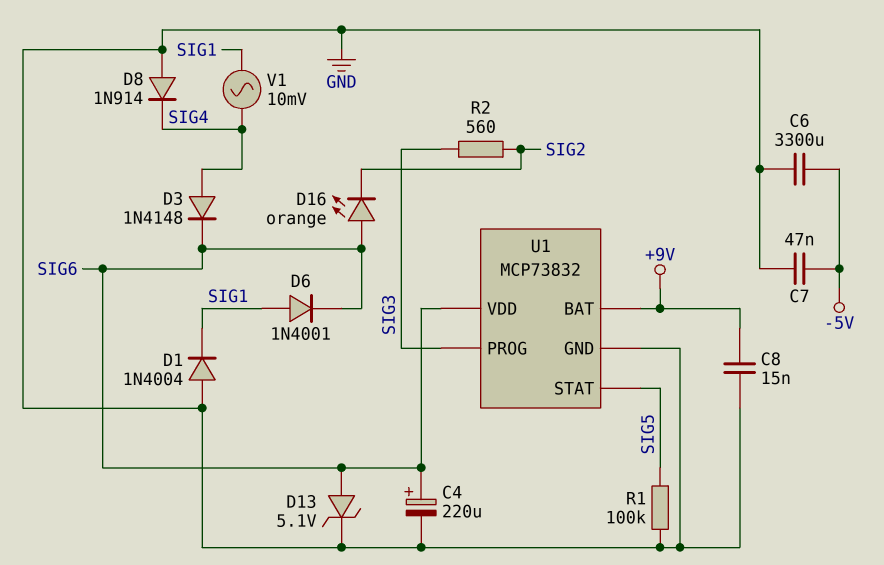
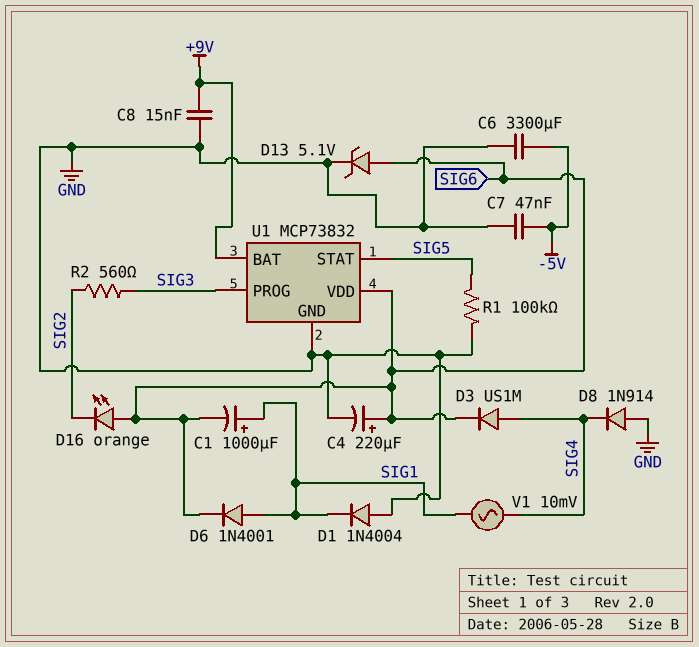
C1: none -> 1000uF (plus SIG1, minus SIG6)
D3: diode 1N4148 (A SIG4, K SIG6) -> diode US1M (A SIG4, K SIG6)

